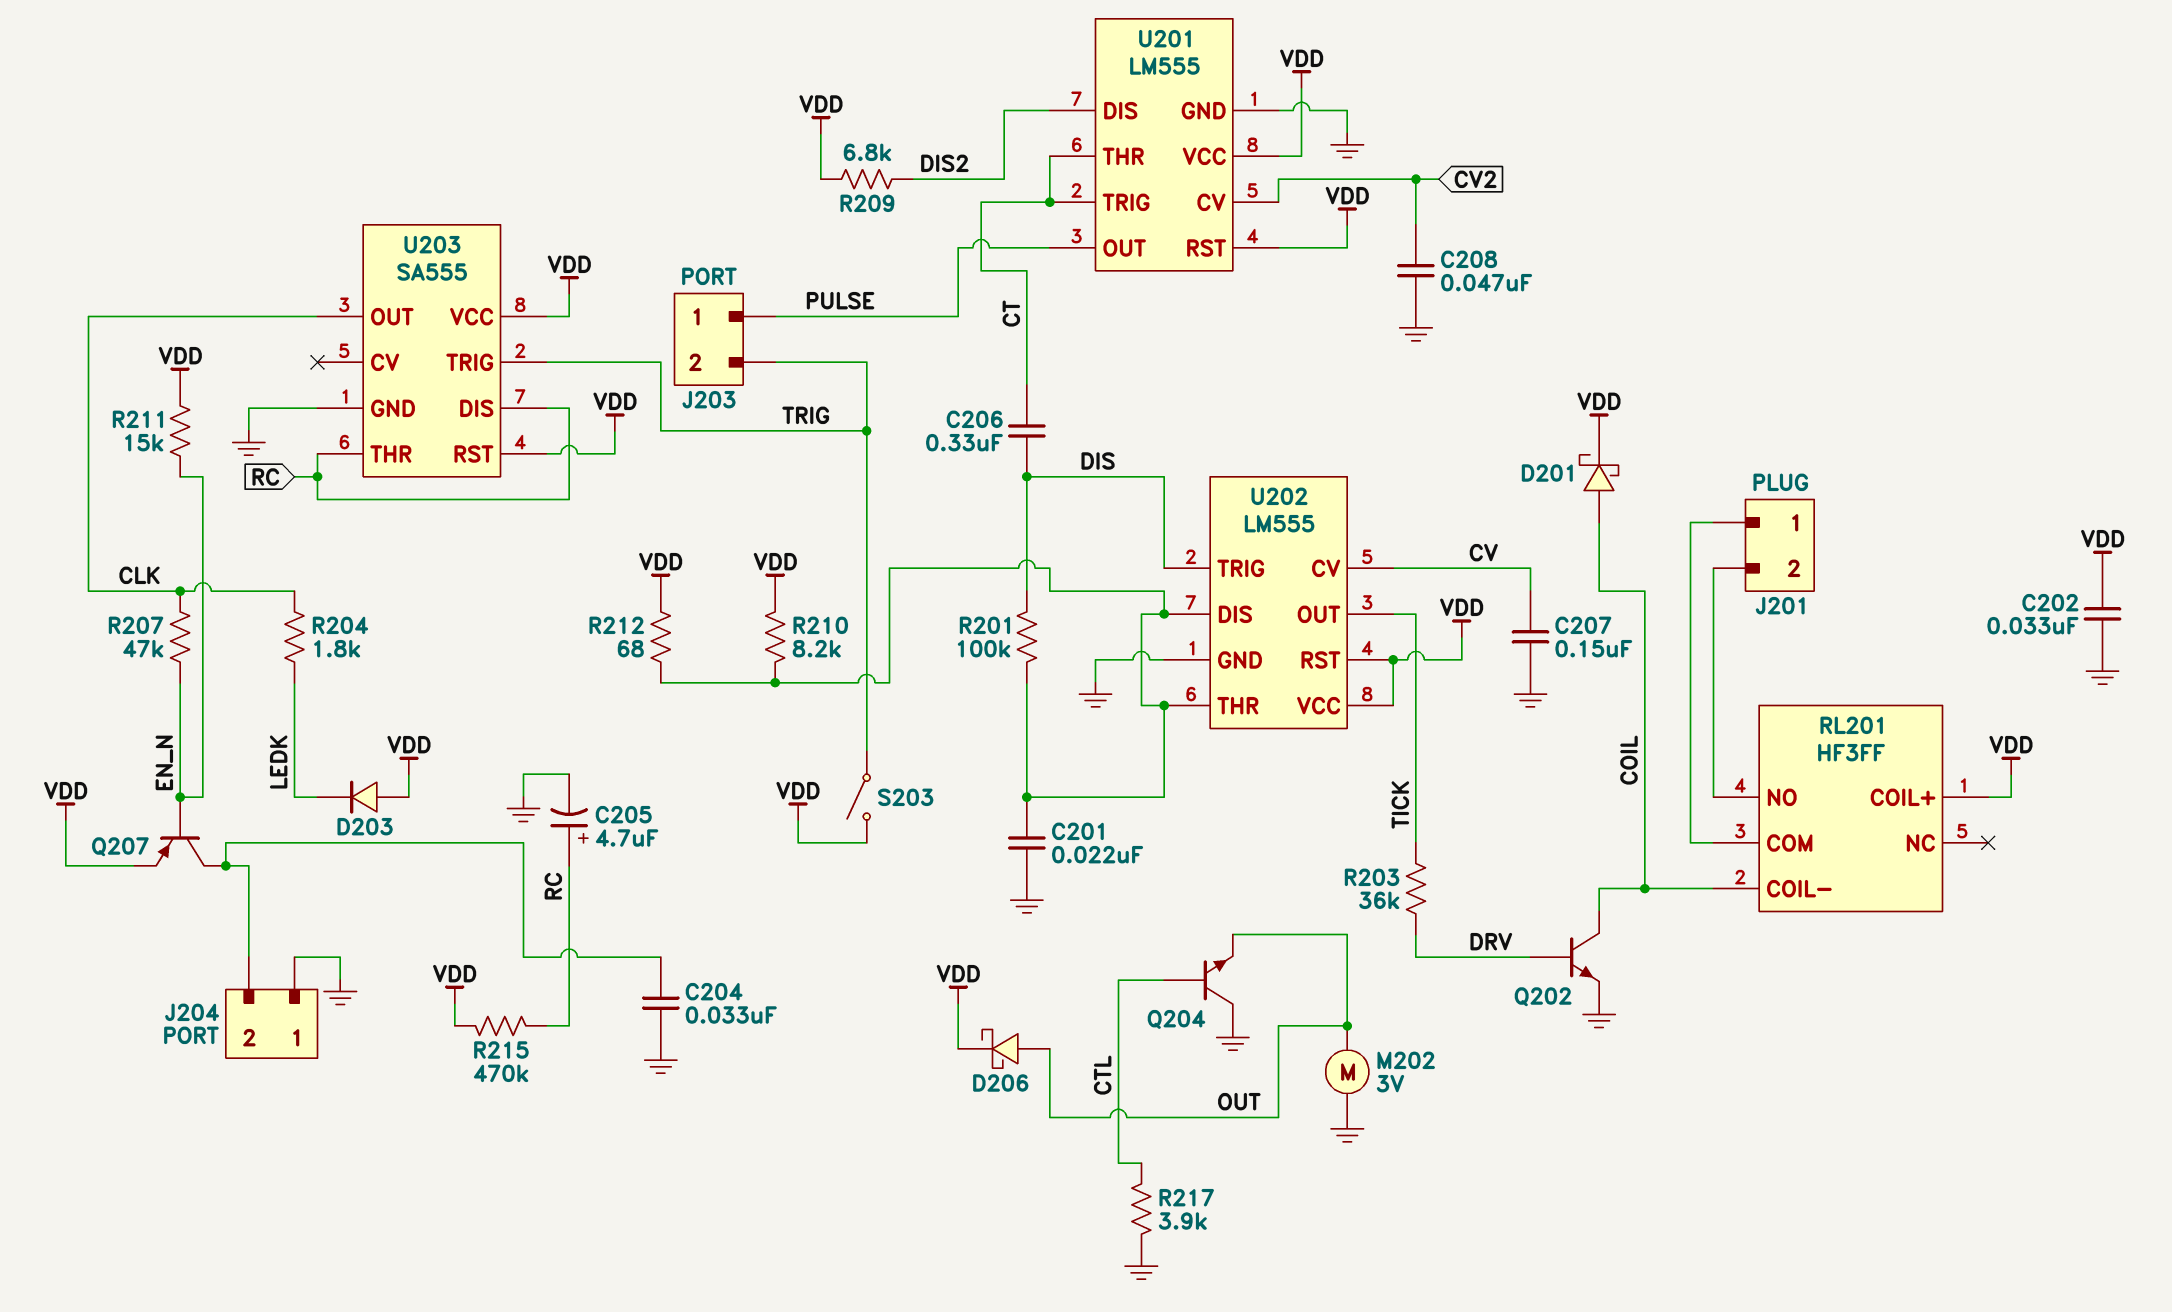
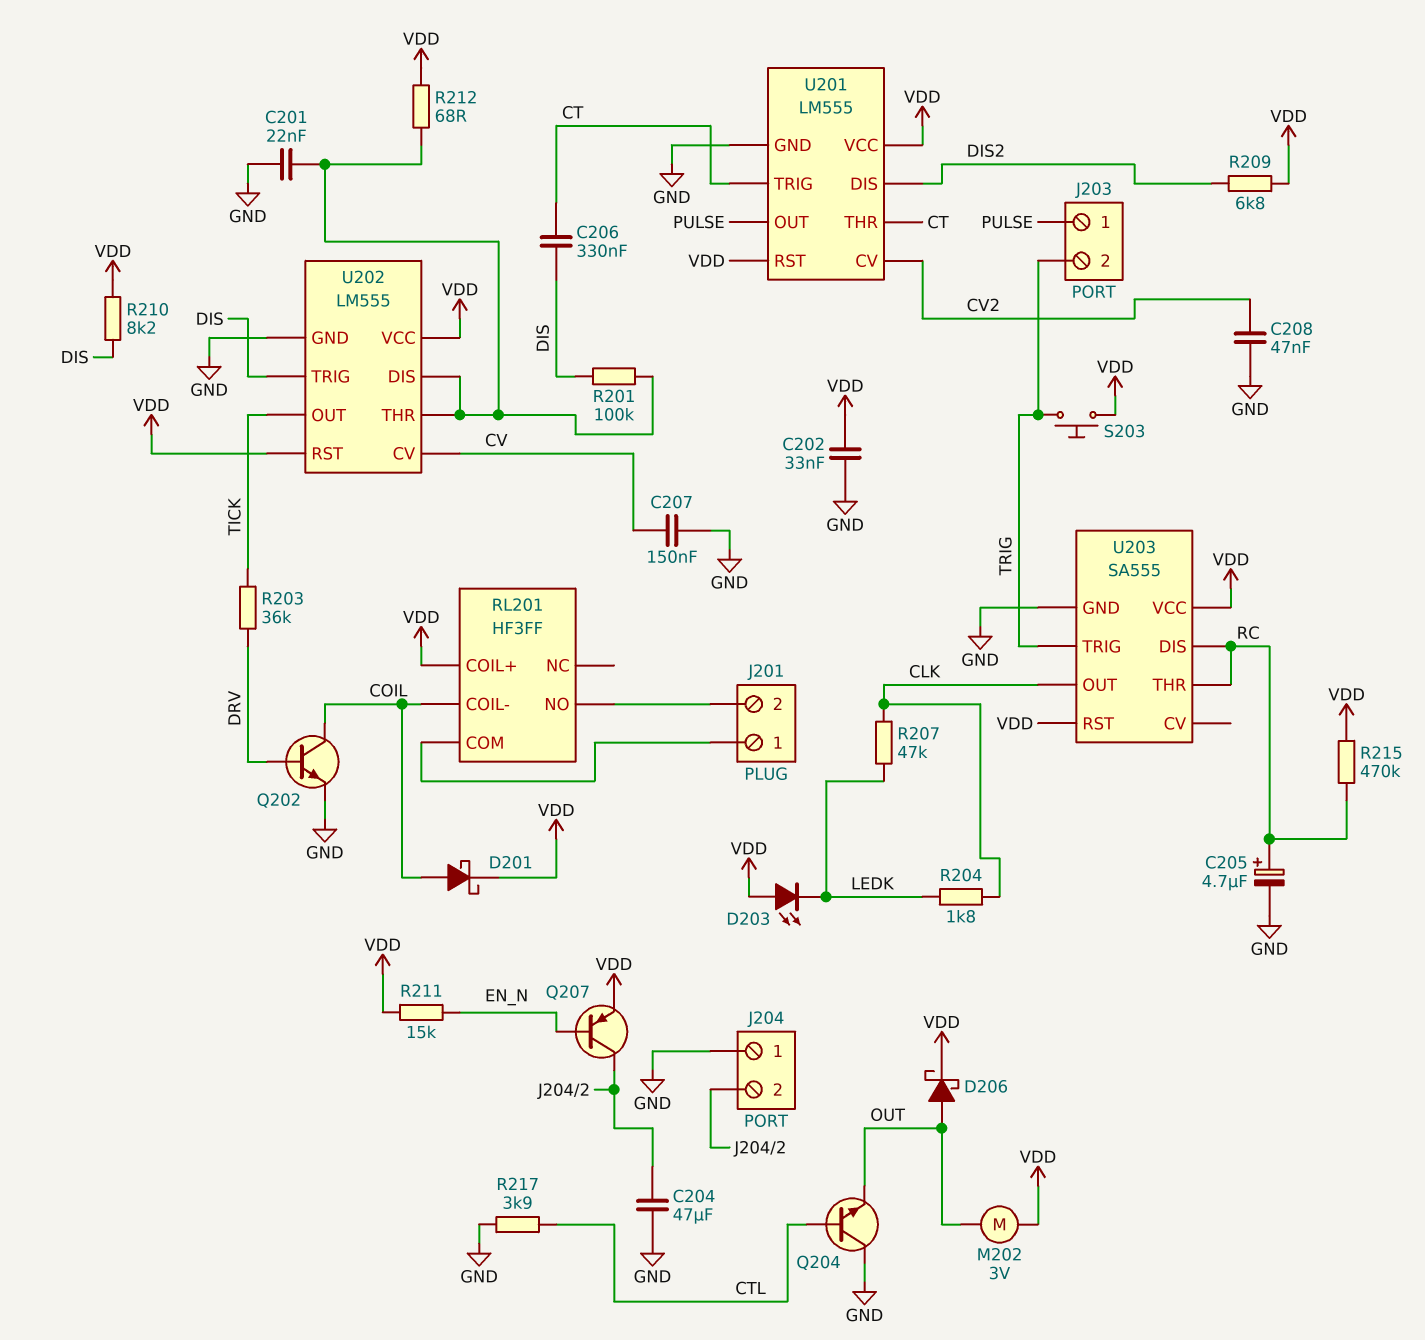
C204: 33nF (GND, J204/2) -> 47uF (GND, J204/2)
D203: diode (A VDD, K LEDK) -> LED (A VDD, K LEDK)
M202: motor 3V (GND, OUT) -> motor 3V (OUT, VDD)
R207: 47k (CLK, EN_N) -> 47k (CLK, LEDK)
R210: 8.2k (U202/DIS, VDD) -> 8.2k (DIS, VDD)
S203: switch (TRIG, VDD) -> button (TRIG, VDD)

